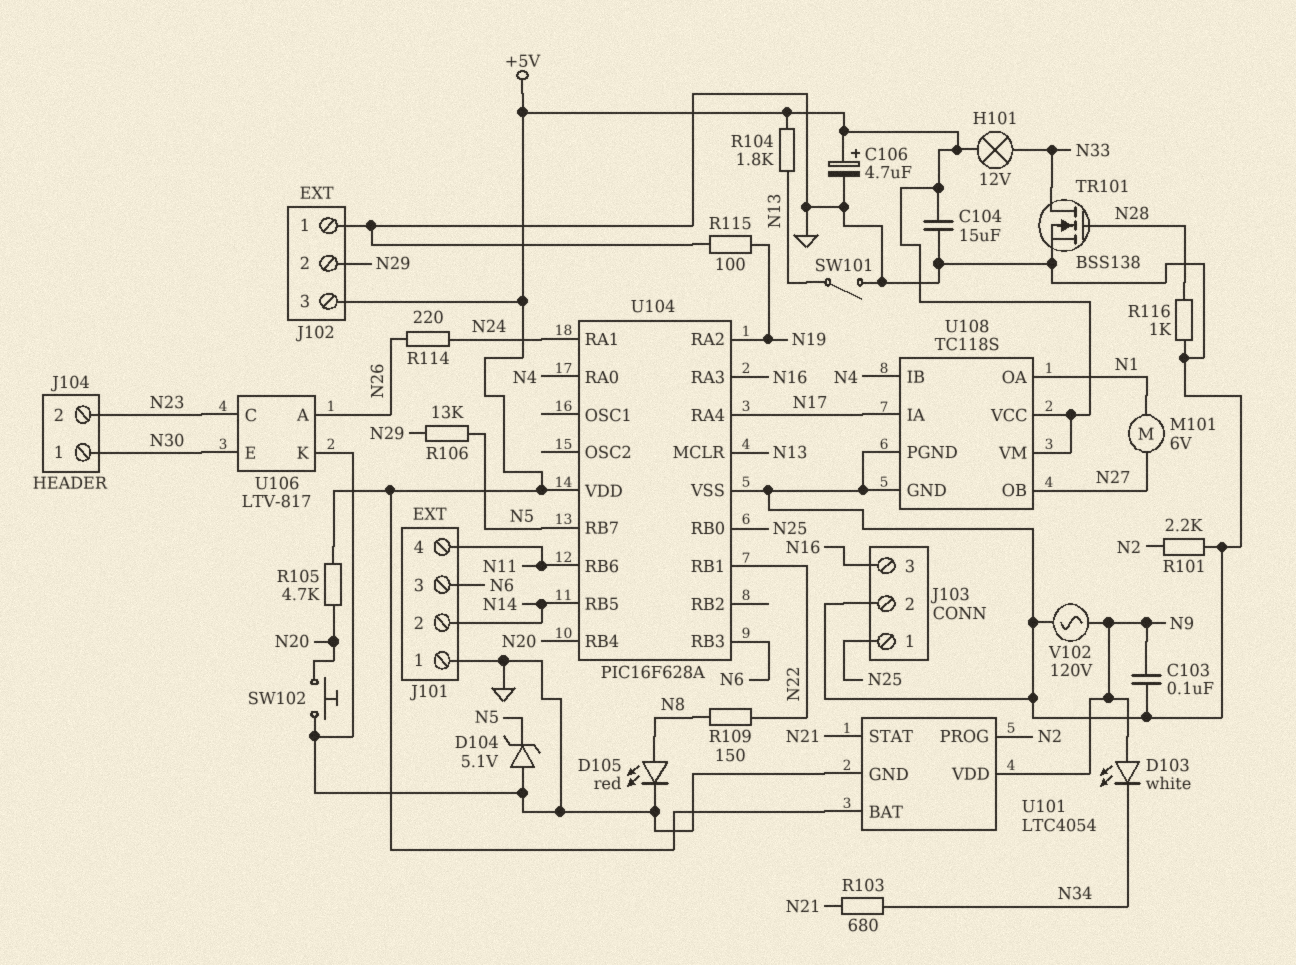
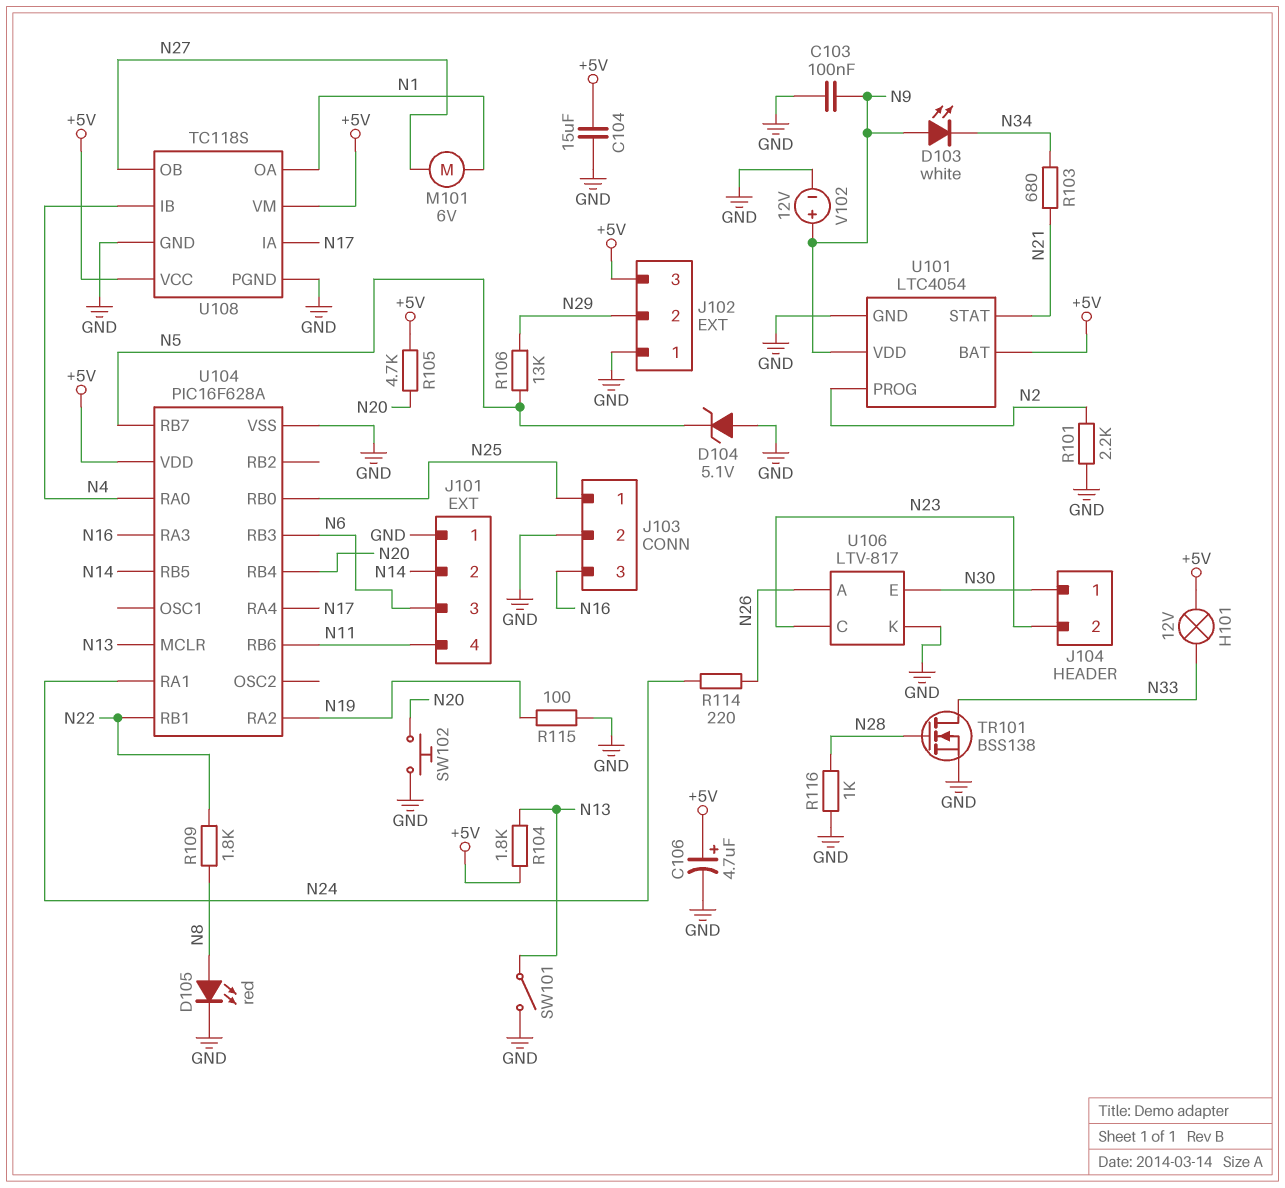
R109: 150 (N8, N22) -> 1.8k (N8, N22)
V102: AC 120V (GND, N9) -> 12V (plus N9, minus GND)

